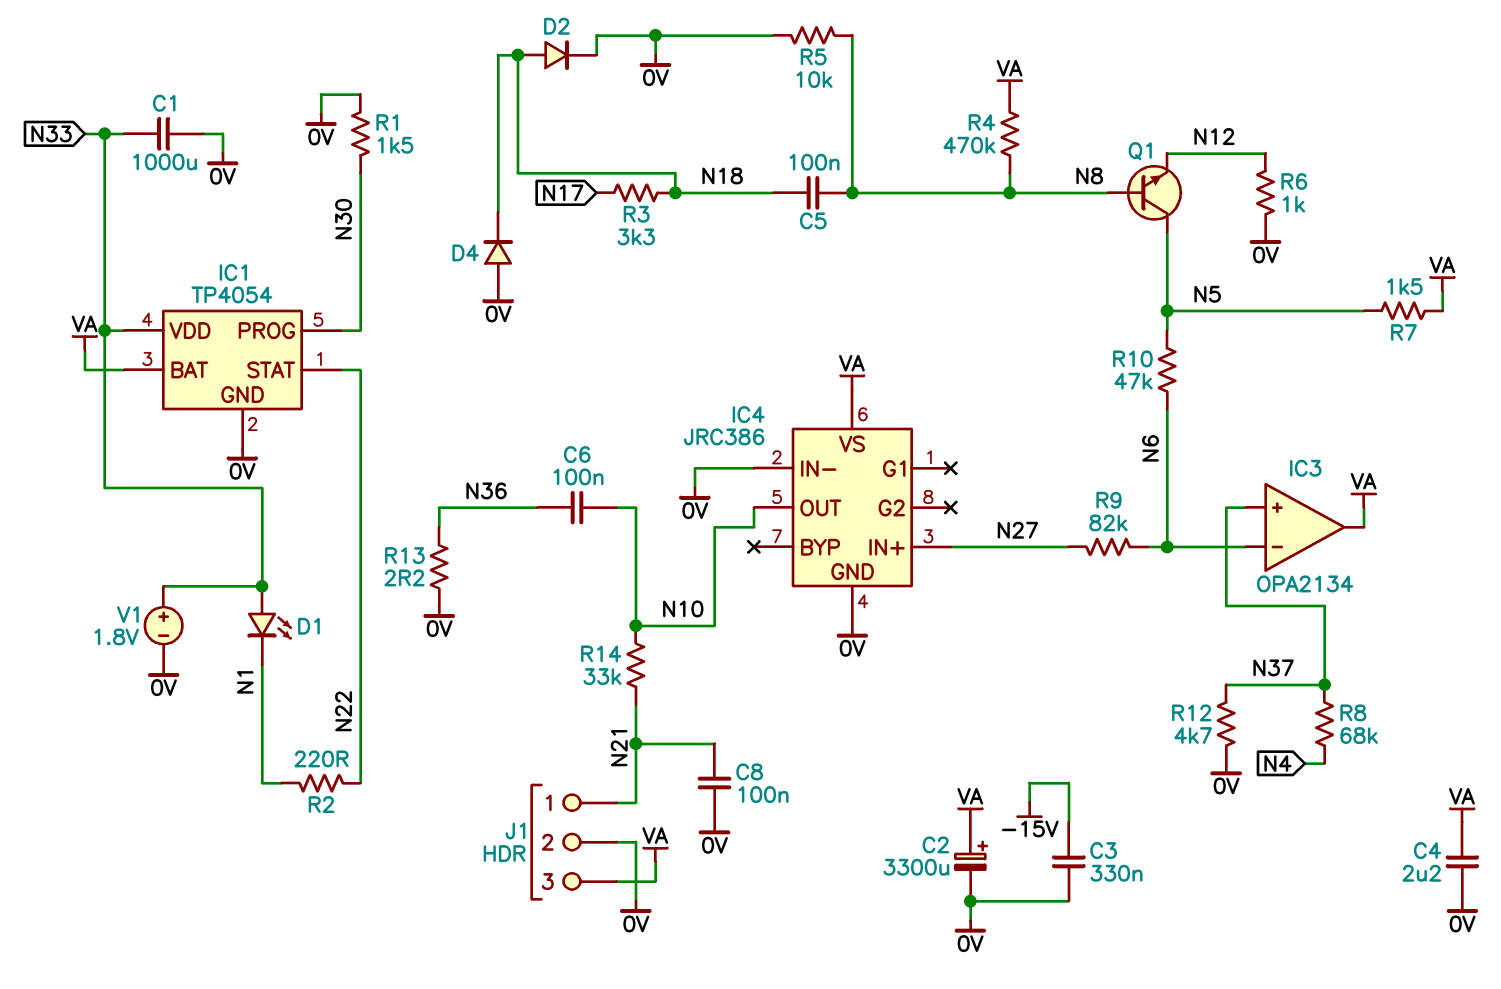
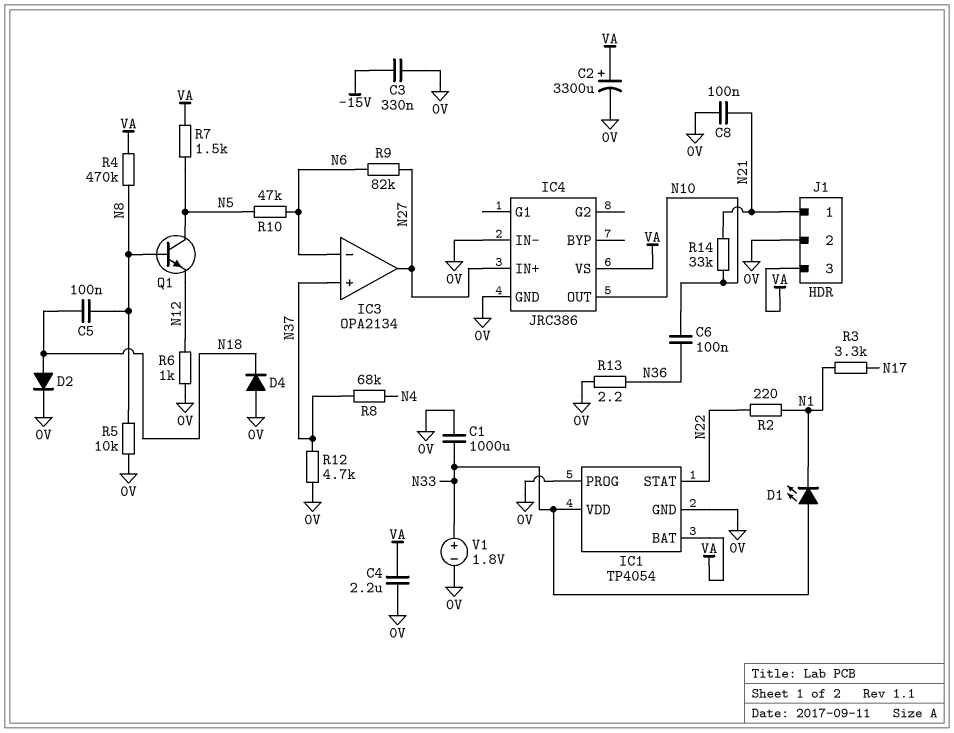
IC1 pin PROG: N30 -> 0V
IC3 pin out: VA -> N27
R1: 1.5k (0V, N30) -> none
R3: 3.3k (N17, N18) -> 3.3k (N1, N17)

